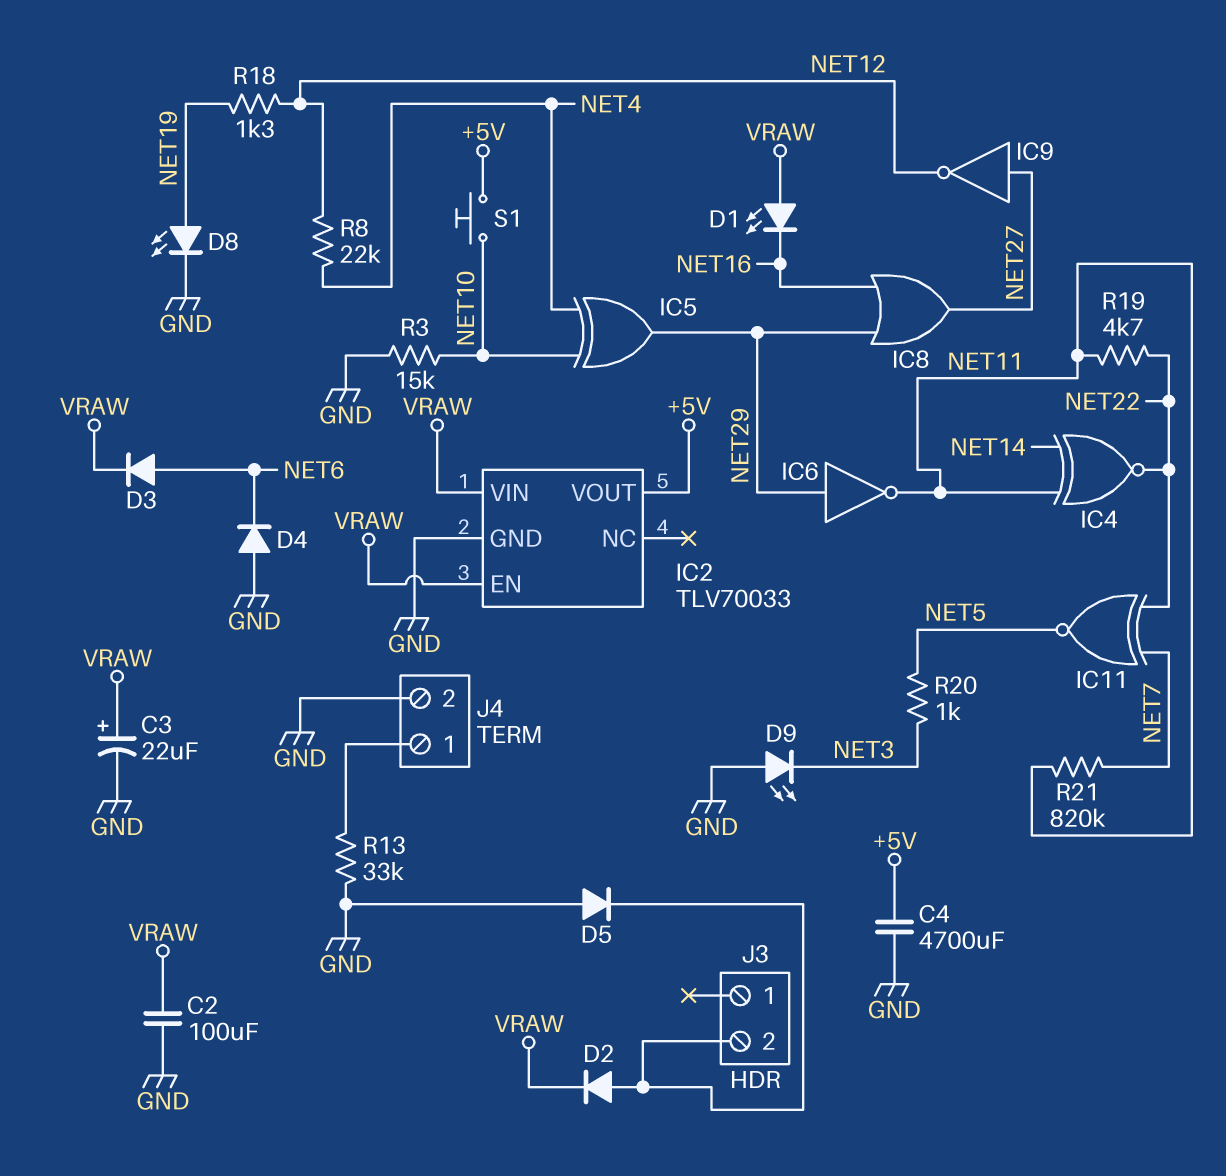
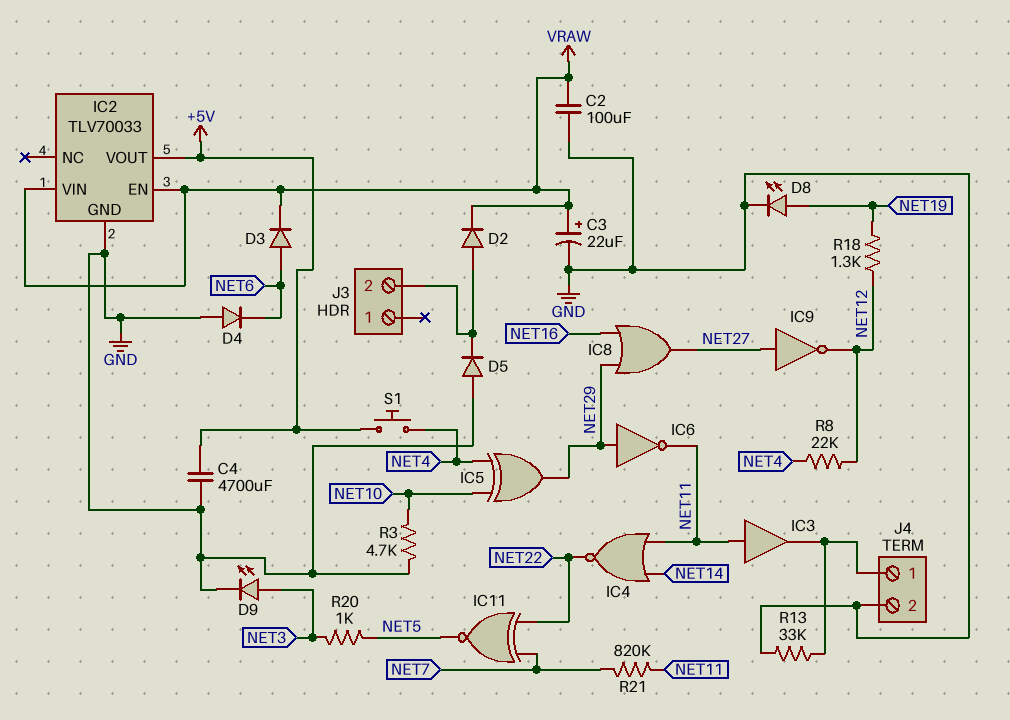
D1: LED (A VRAW, K NET16) -> none
D9: LED (A GND, K NET3) -> LED (A NET3, K GND)
IC3: none -> buffer (in NET11, out J4/1)
IC4: XNOR (in NET11, in NET14, out NET22) -> NOR (in NET11, in NET14, out NET22)
R3: 15k (GND, NET10) -> 4.7k (GND, NET10)
R19: 4.7k (NET11, NET22) -> none
S1: button (+5V, NET10) -> button (+5V, NET4)

